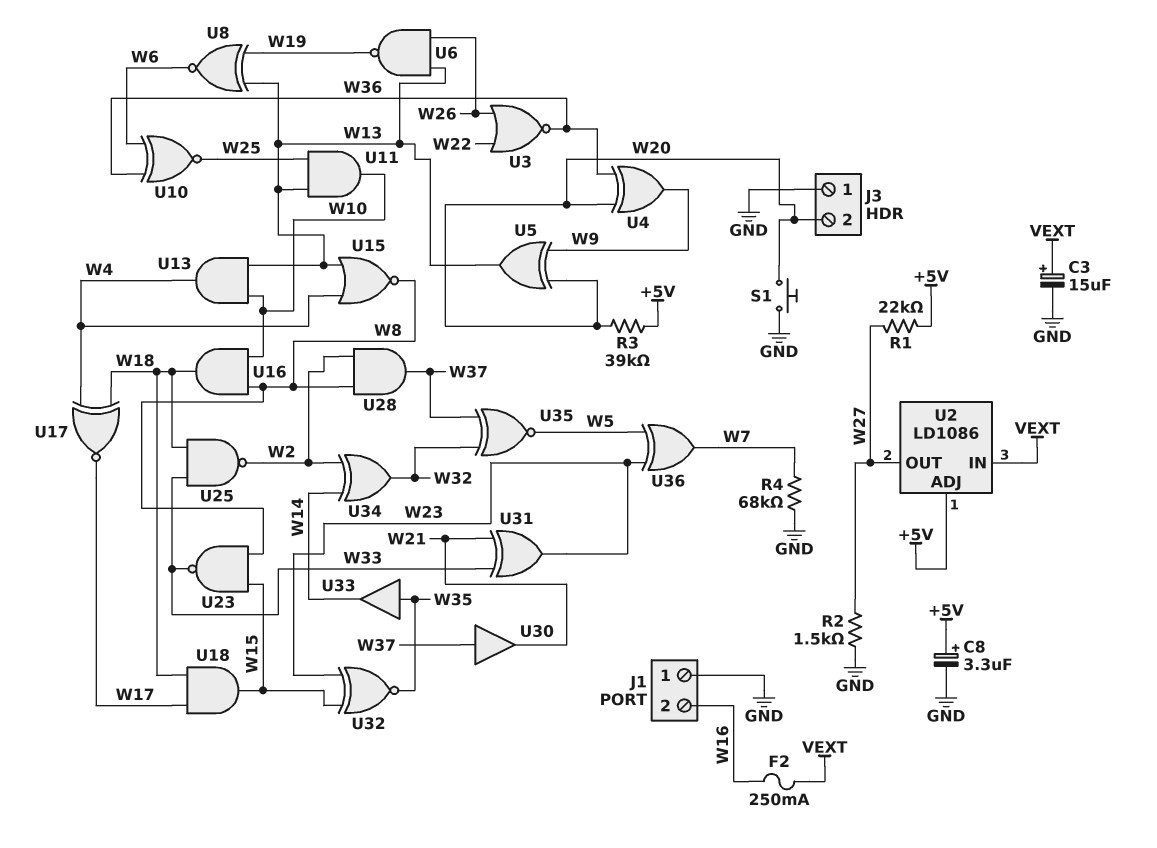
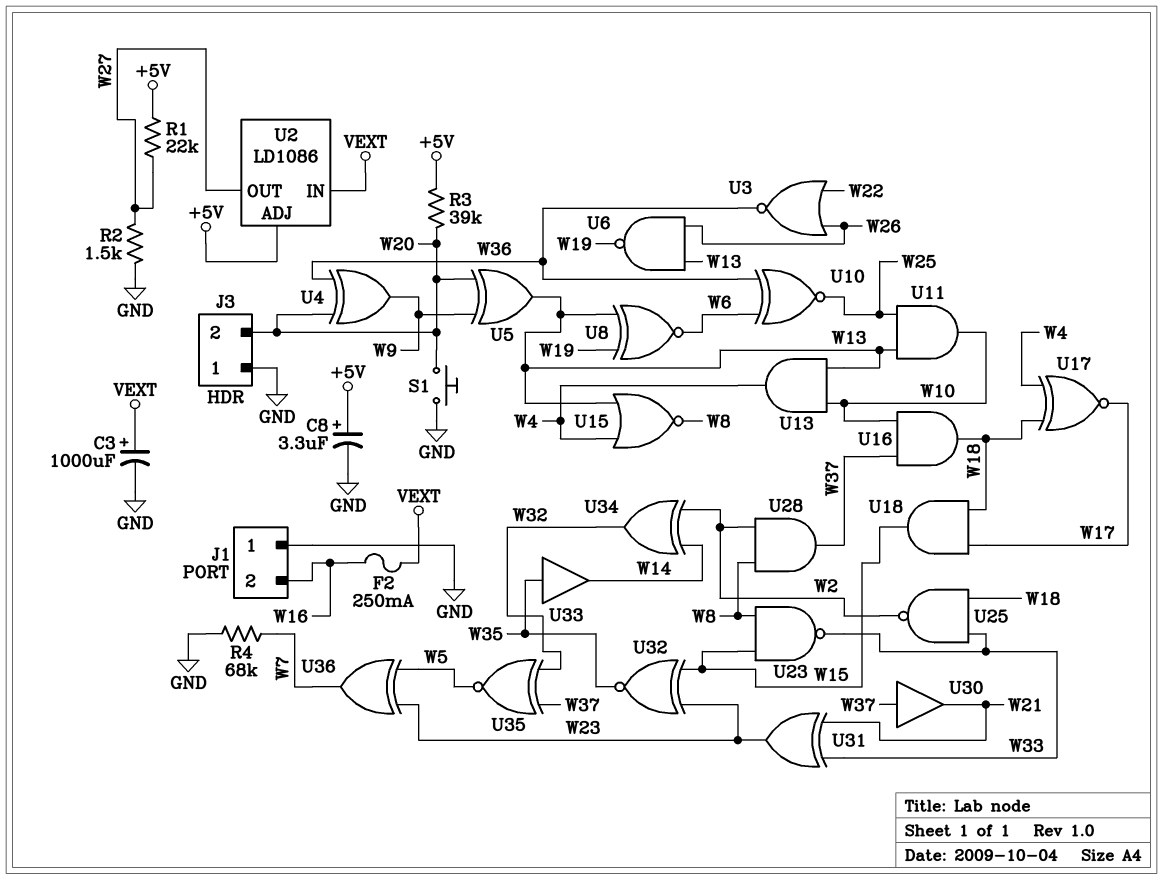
C3: 15uF (plus VEXT, minus GND) -> 1000uF (plus VEXT, minus GND)
U16: AND (in W8, in W10, out W18) -> AND (in W10, in W37, out W18)

